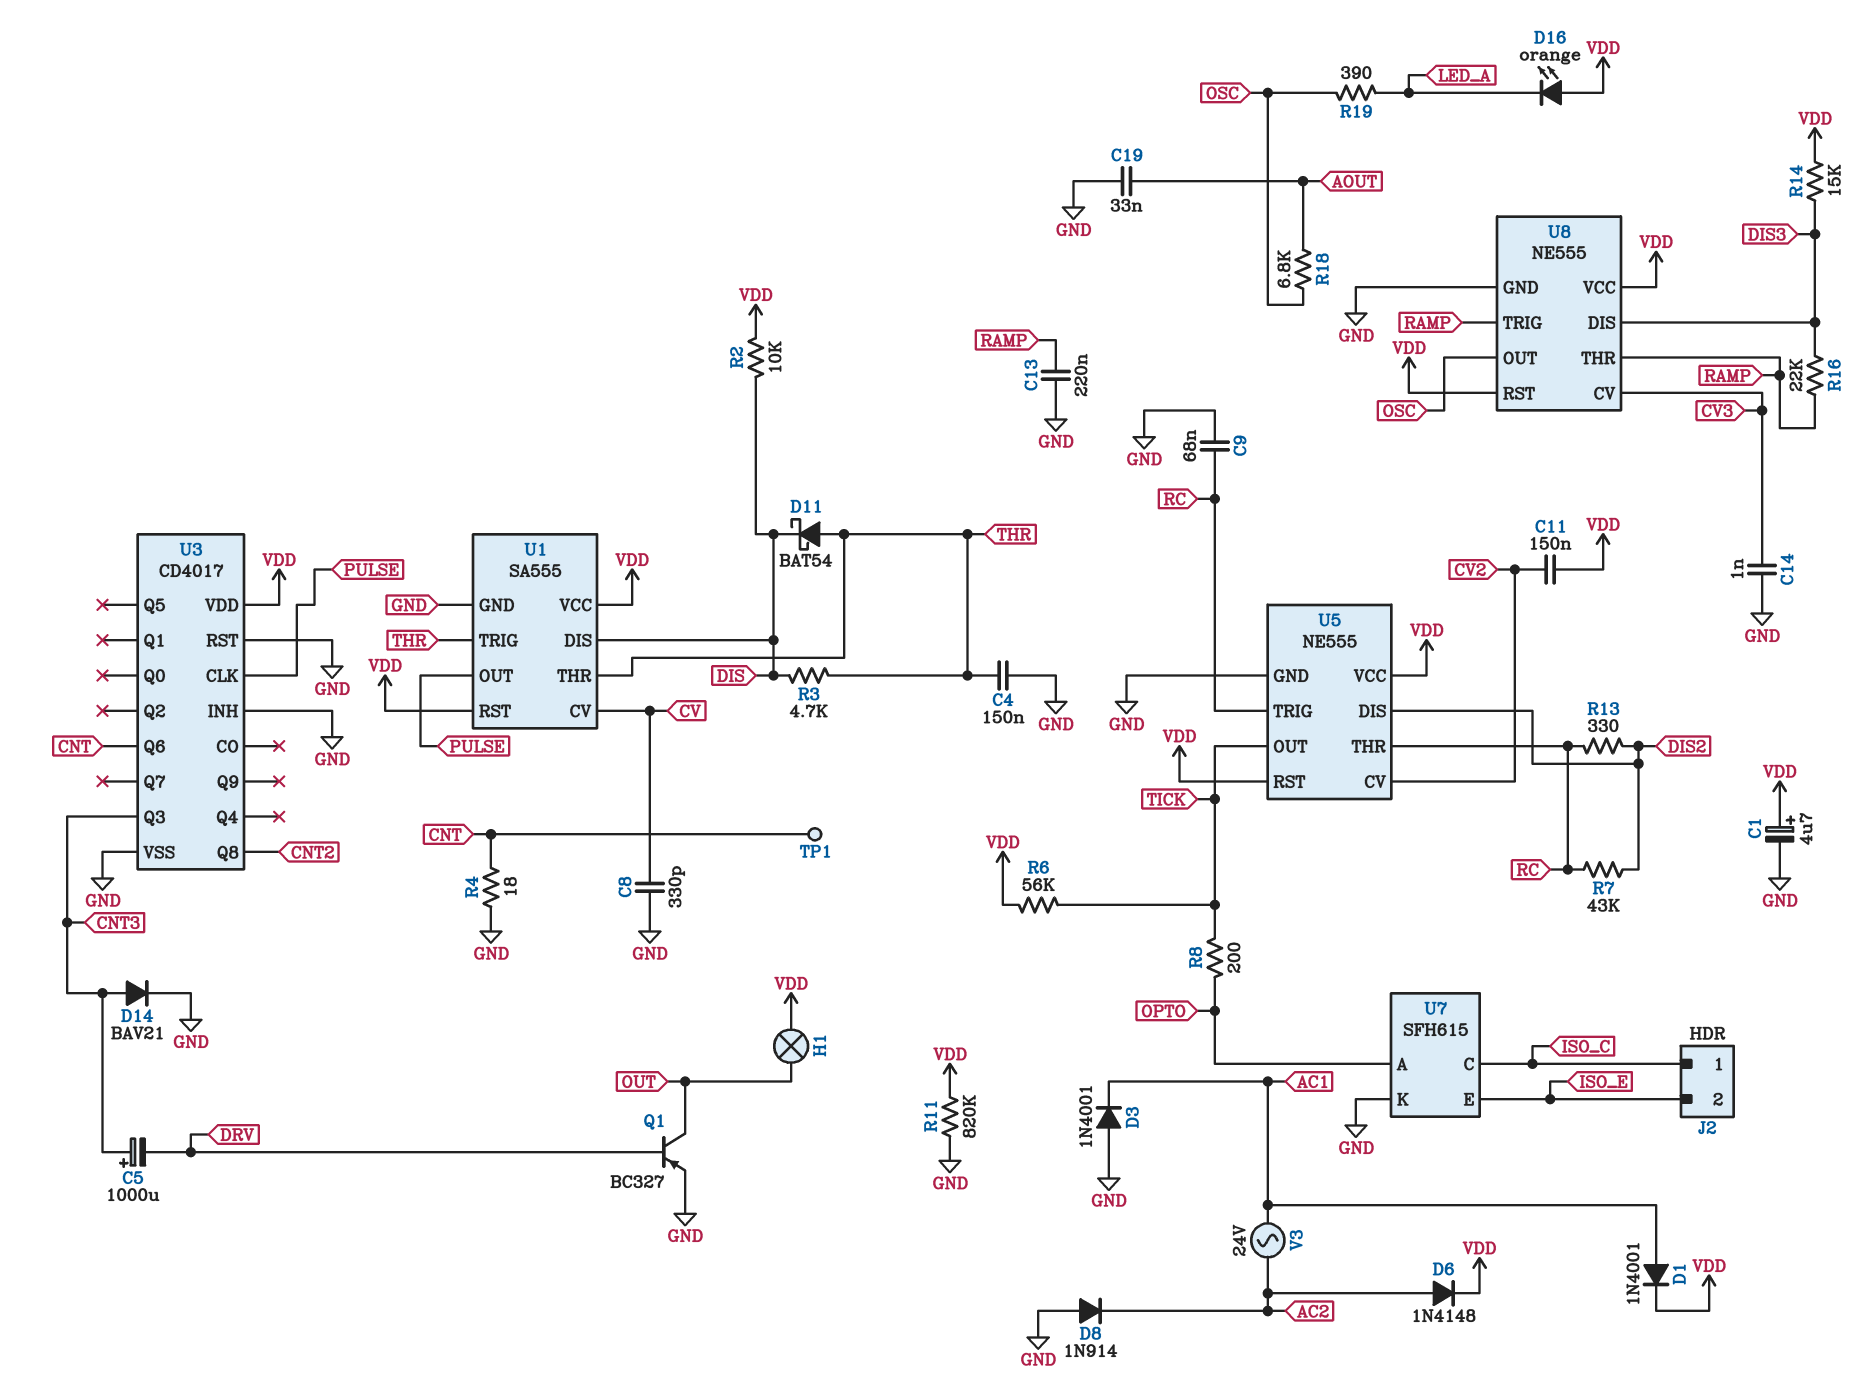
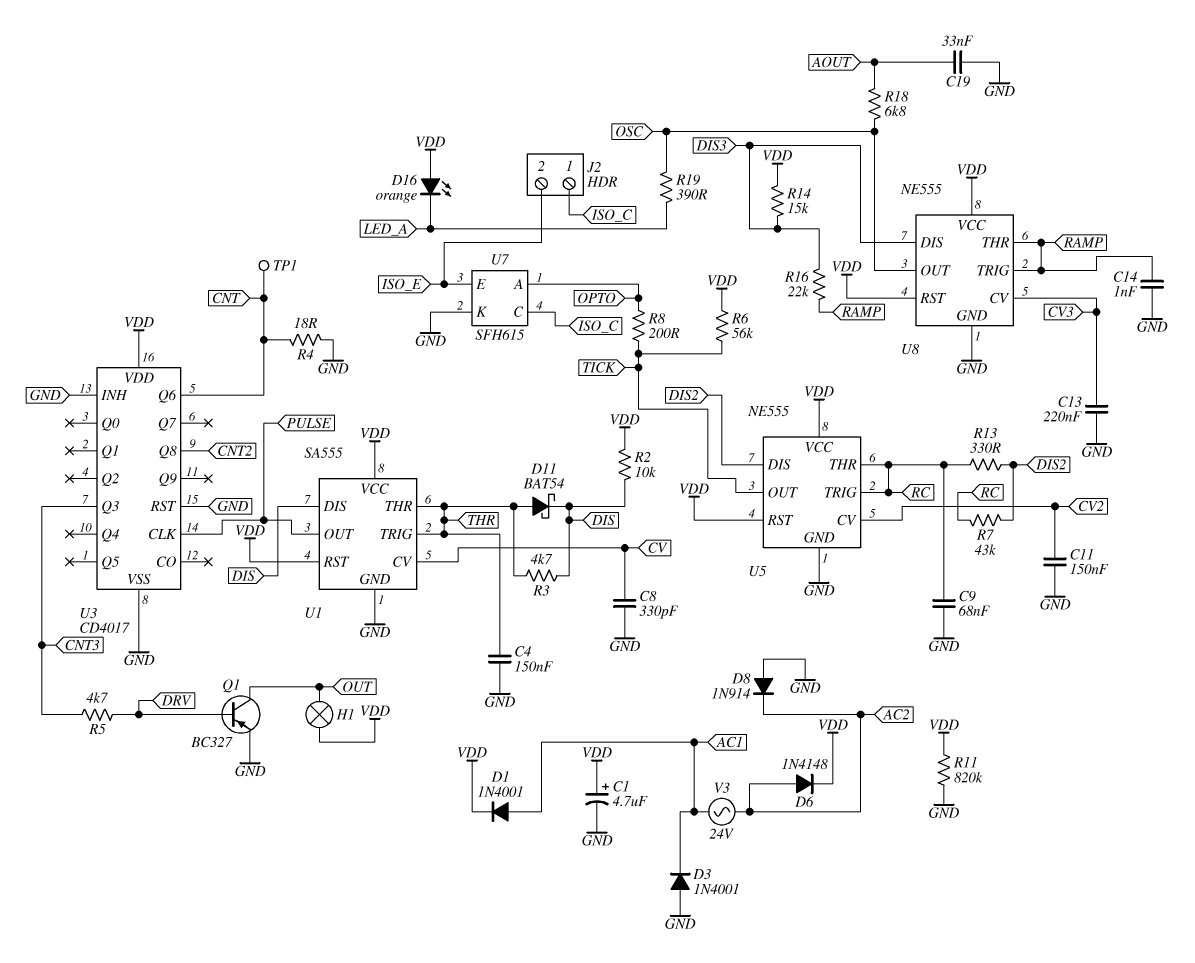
C5: 1000uF (plus CNT3, minus DRV) -> none
C11: 150nF (CV2, VDD) -> 150nF (CV2, GND)
C13: 220nF (GND, RAMP) -> 220nF (CV3, GND)
C14: 1nF (CV3, GND) -> 1nF (GND, RAMP)
D14: diode BAV21 (A CNT3, K GND) -> none
R5: none -> 4.7k (CNT3, DRV)

